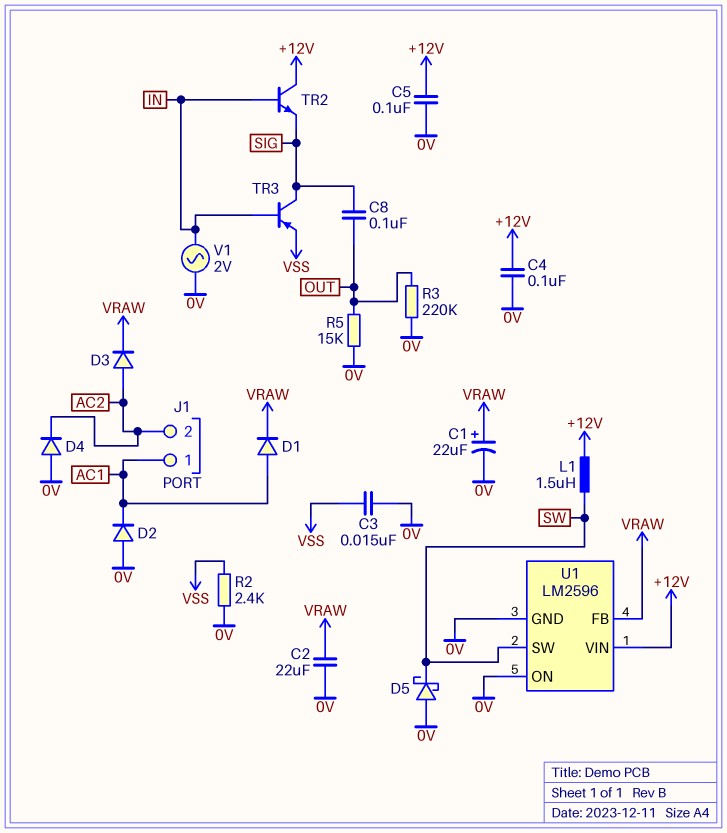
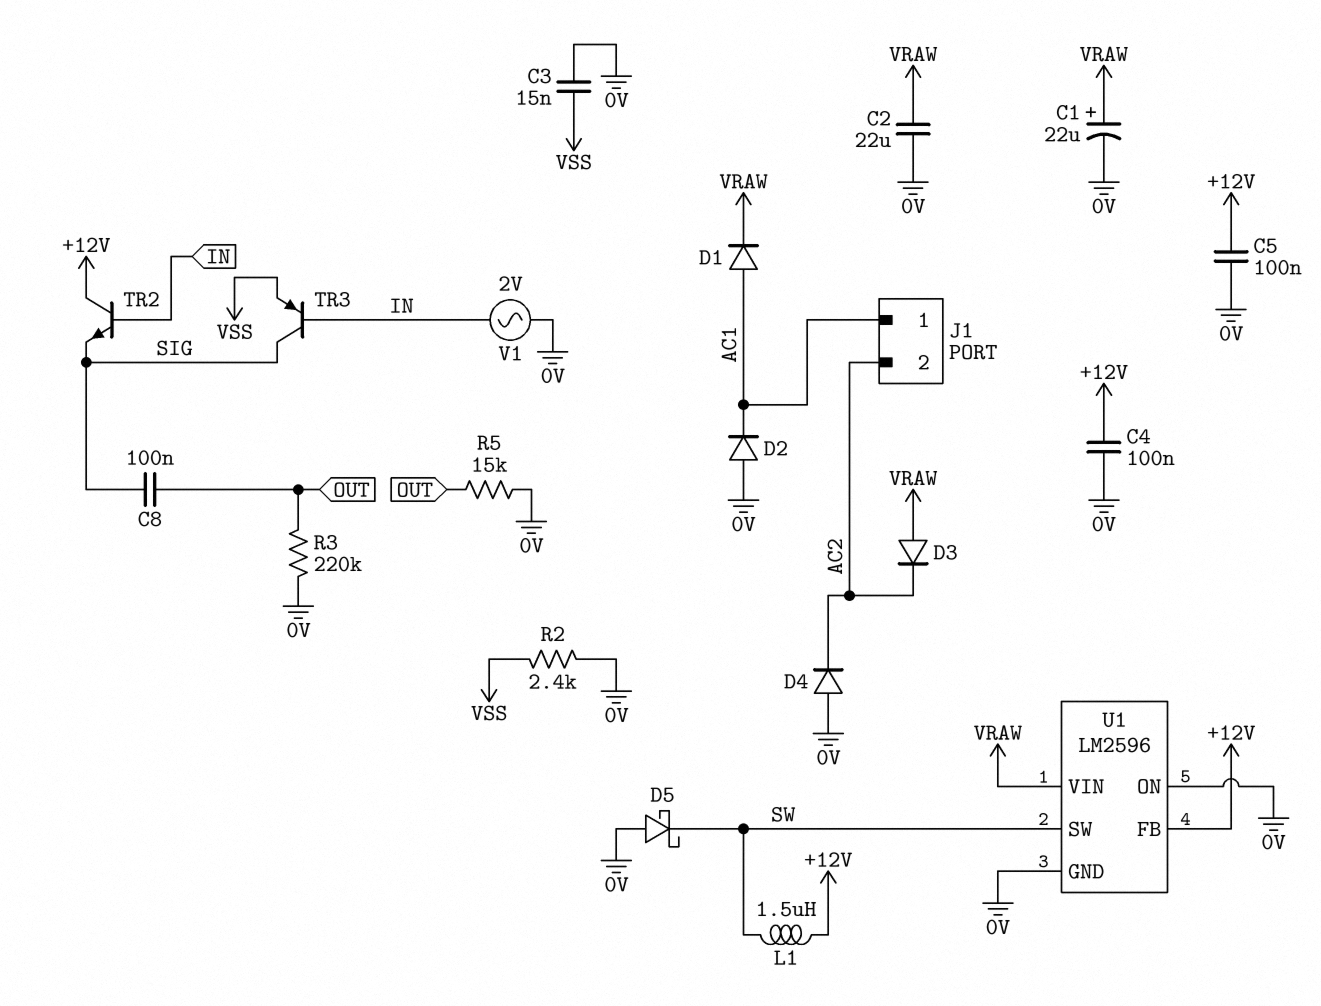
D3: diode (A AC2, K VRAW) -> diode (A VRAW, K AC2)
U1 pin FB: VRAW -> +12V
U1 pin VIN: +12V -> VRAW

